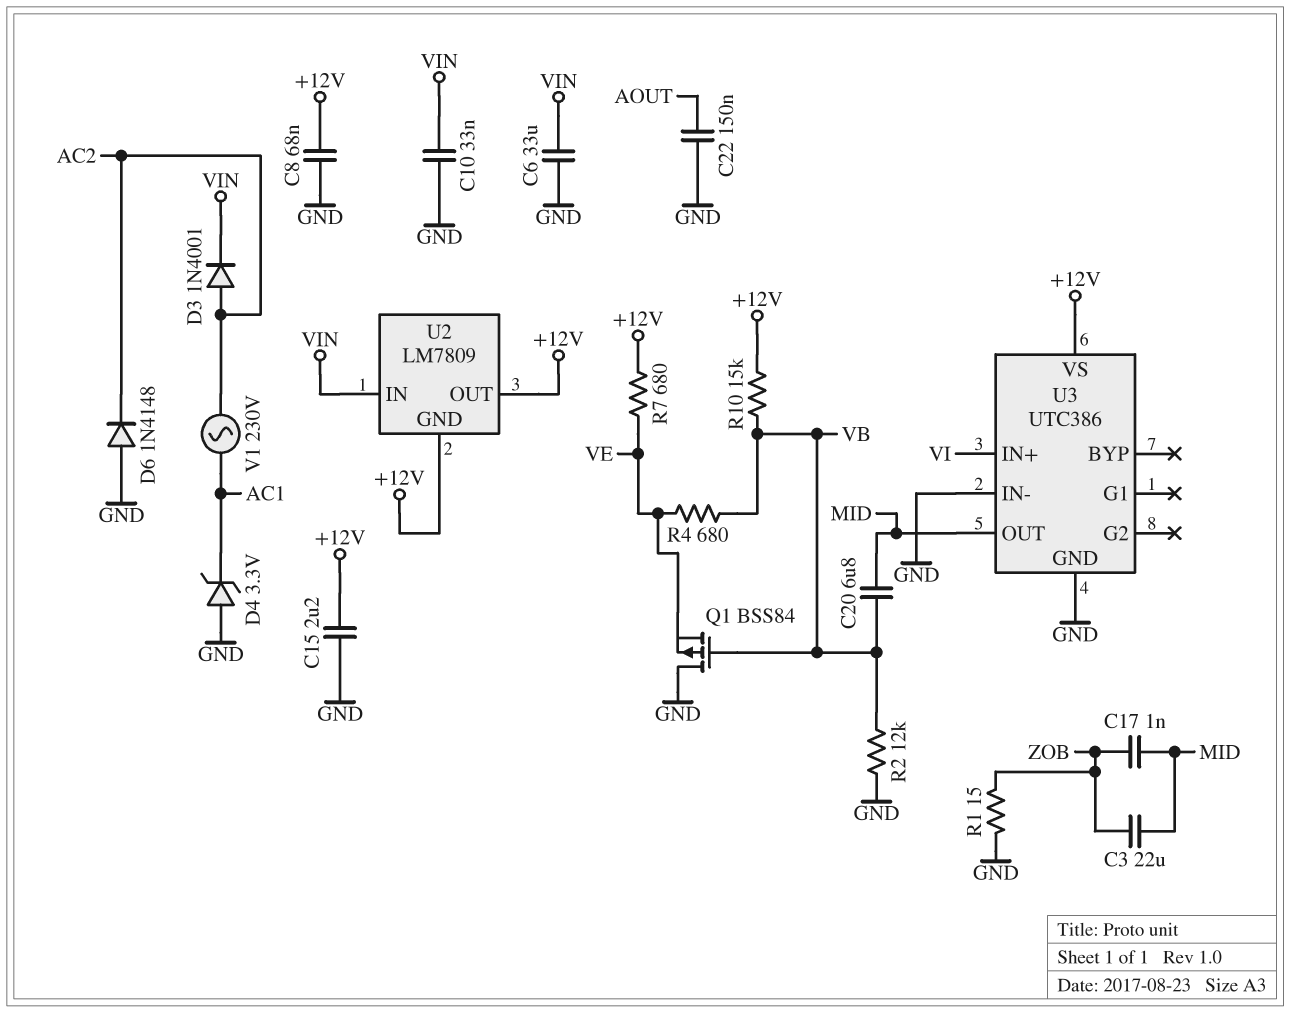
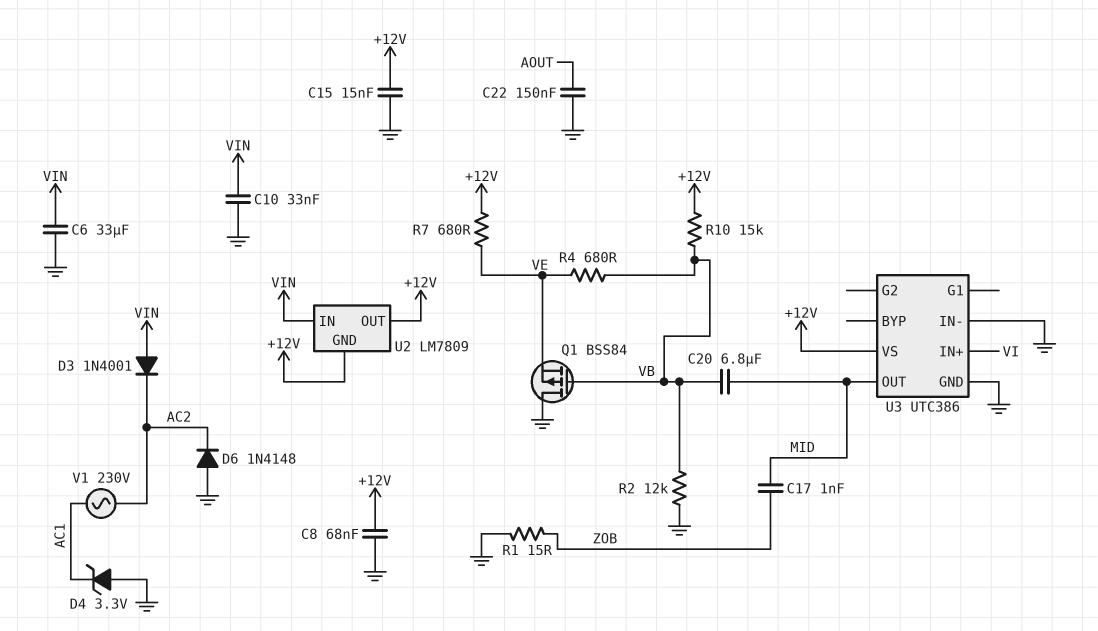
C3: 22uF (MID, ZOB) -> none
C15: 2.2uF (+12V, GND) -> 15nF (+12V, GND)
D3: diode 1N4001 (A AC2, K VIN) -> diode 1N4001 (A VIN, K AC2)

